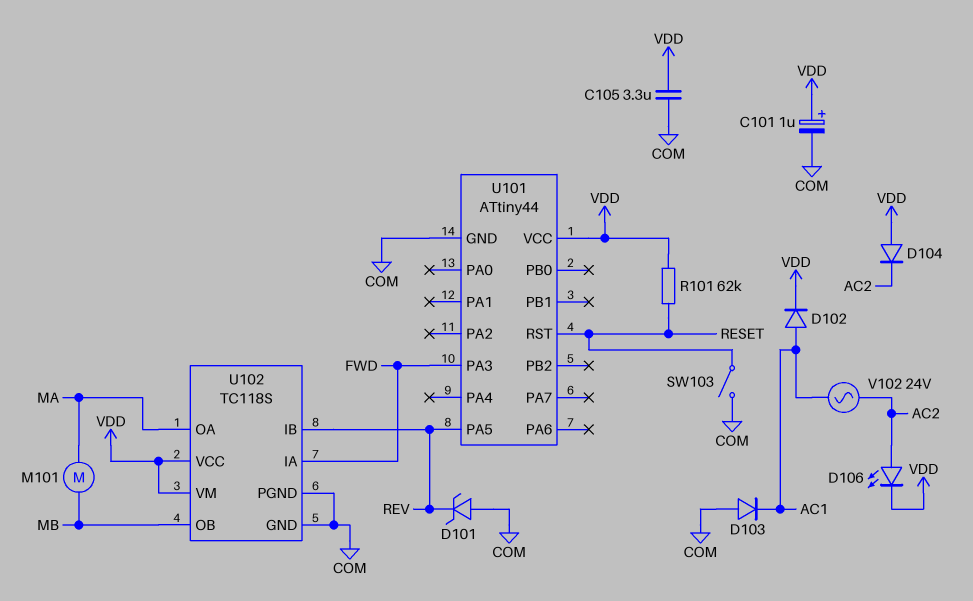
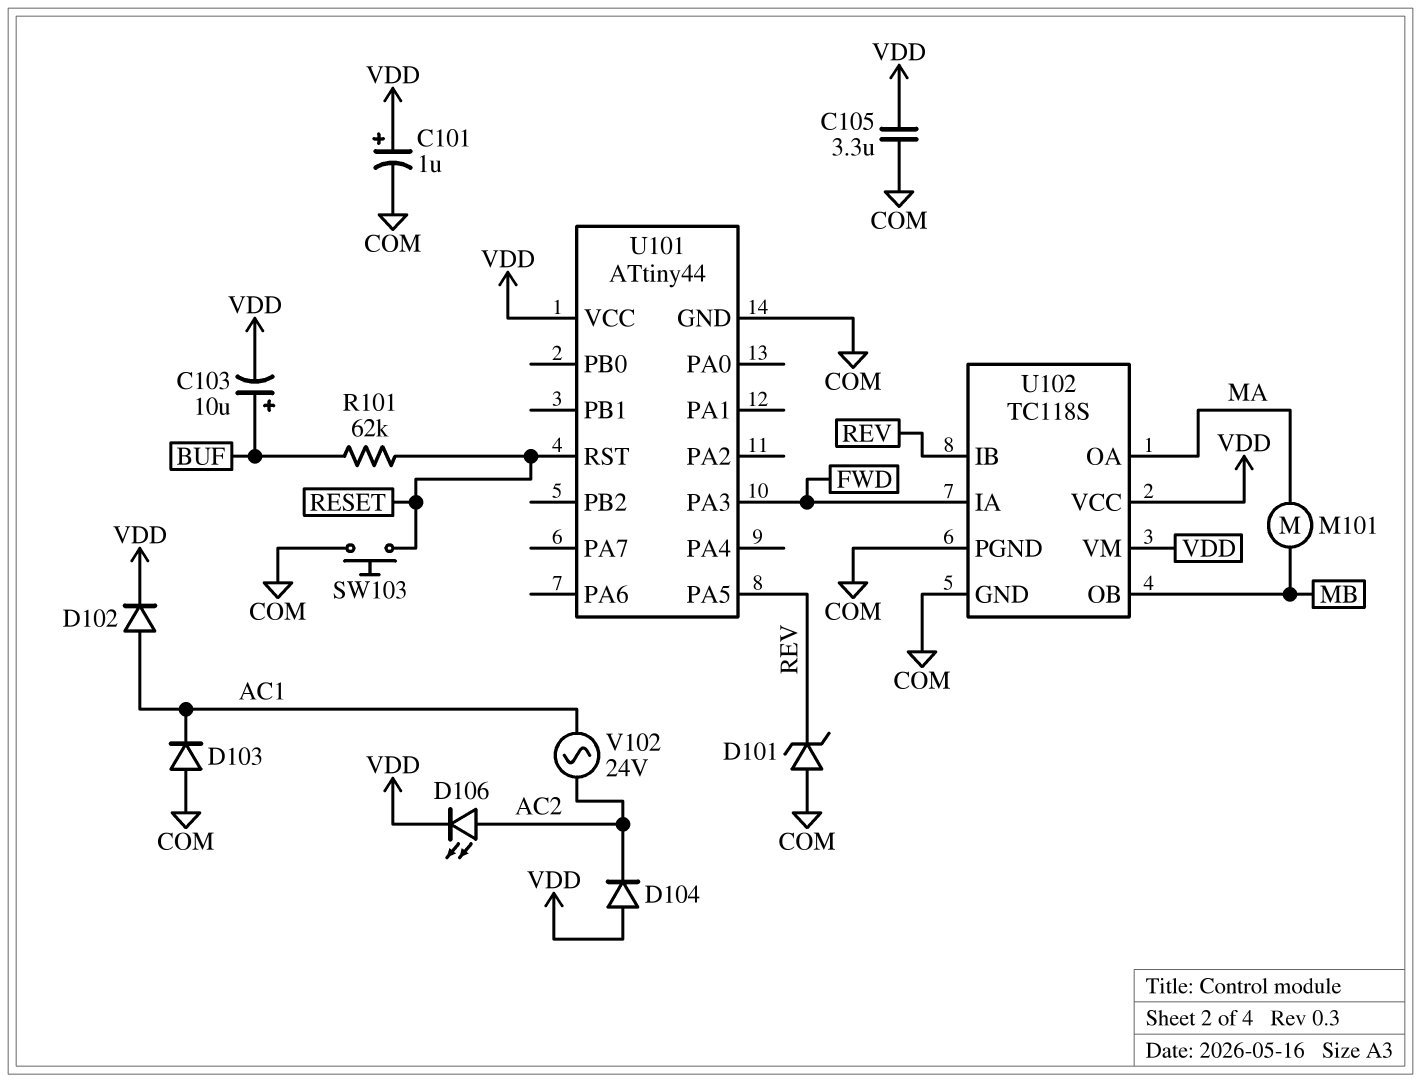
C103: none -> 10uF (plus BUF, minus VDD)
R101: 62k (RESET, VDD) -> 62k (BUF, RESET)
SW103: switch (COM, RESET) -> button (COM, RESET)

